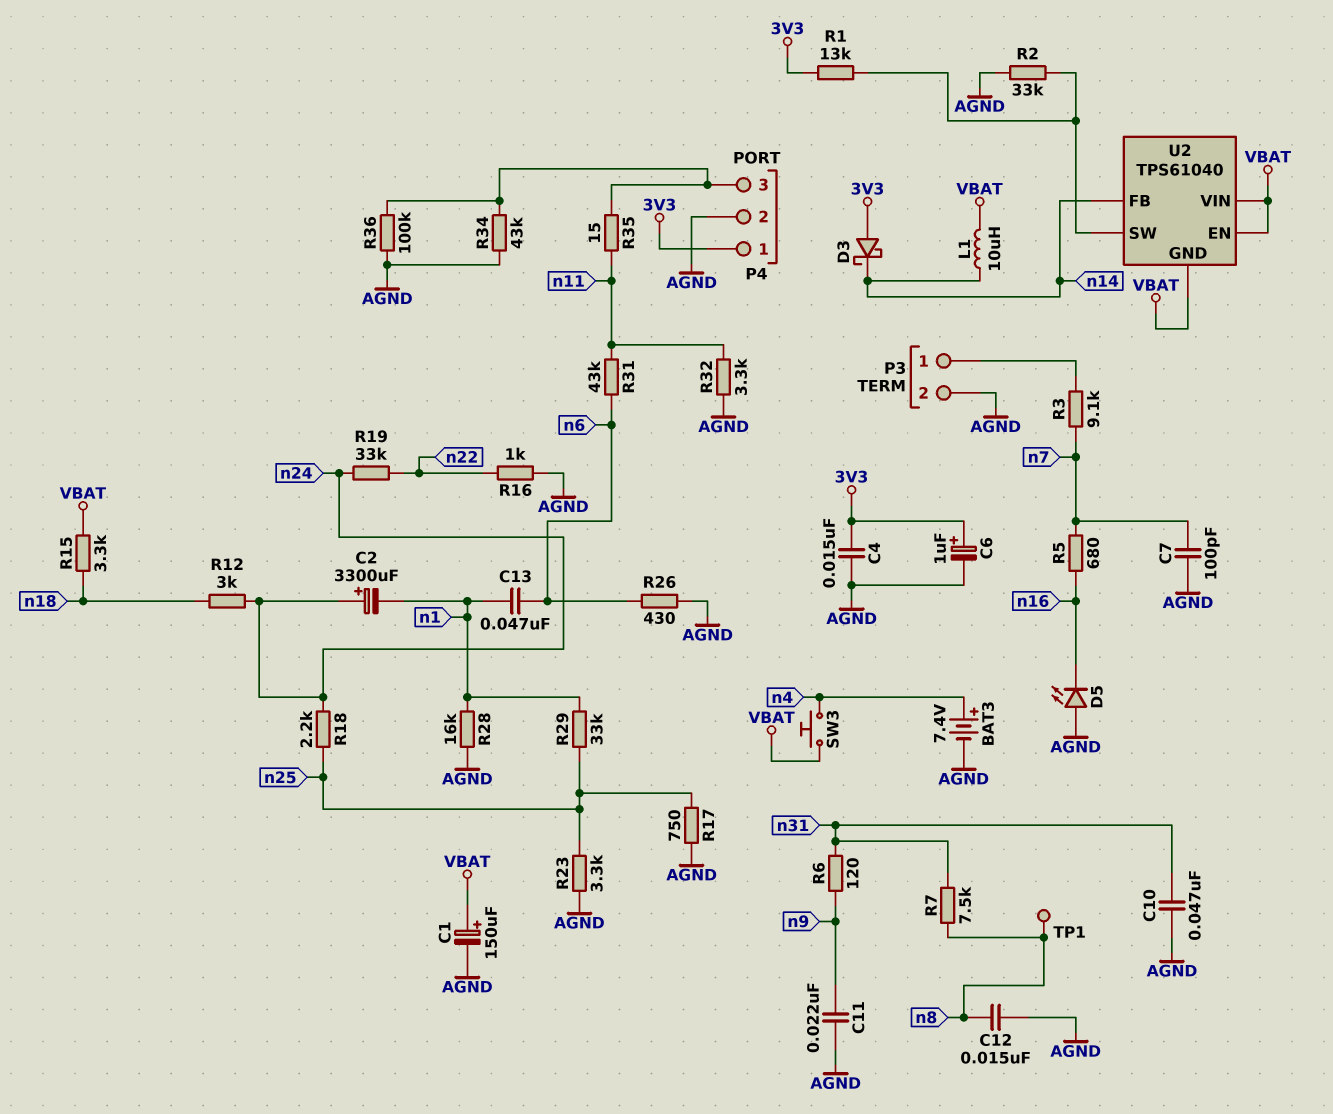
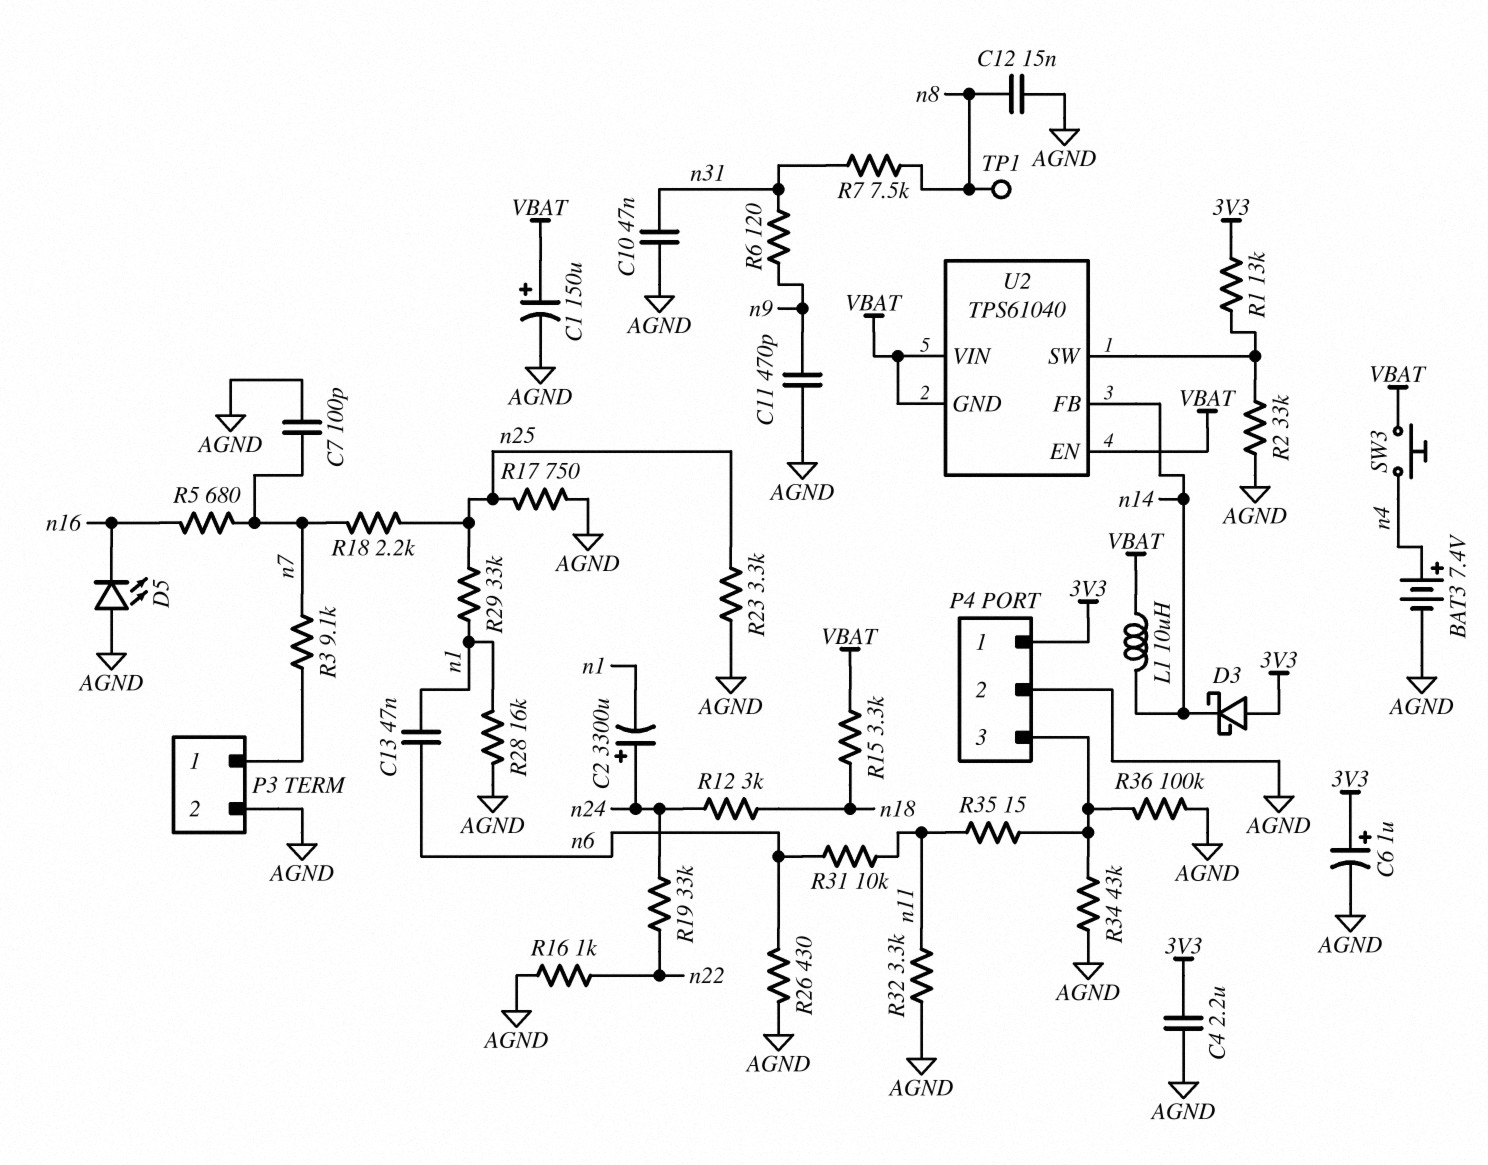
C4: 15nF (3V3, AGND) -> 2.2uF (3V3, AGND)
C11: 22nF (AGND, n9) -> 470pF (AGND, n9)
R18: 2.2k (n24, n25) -> 2.2k (n7, n25)
R31: 43k (n6, n11) -> 10k (n6, n11)

